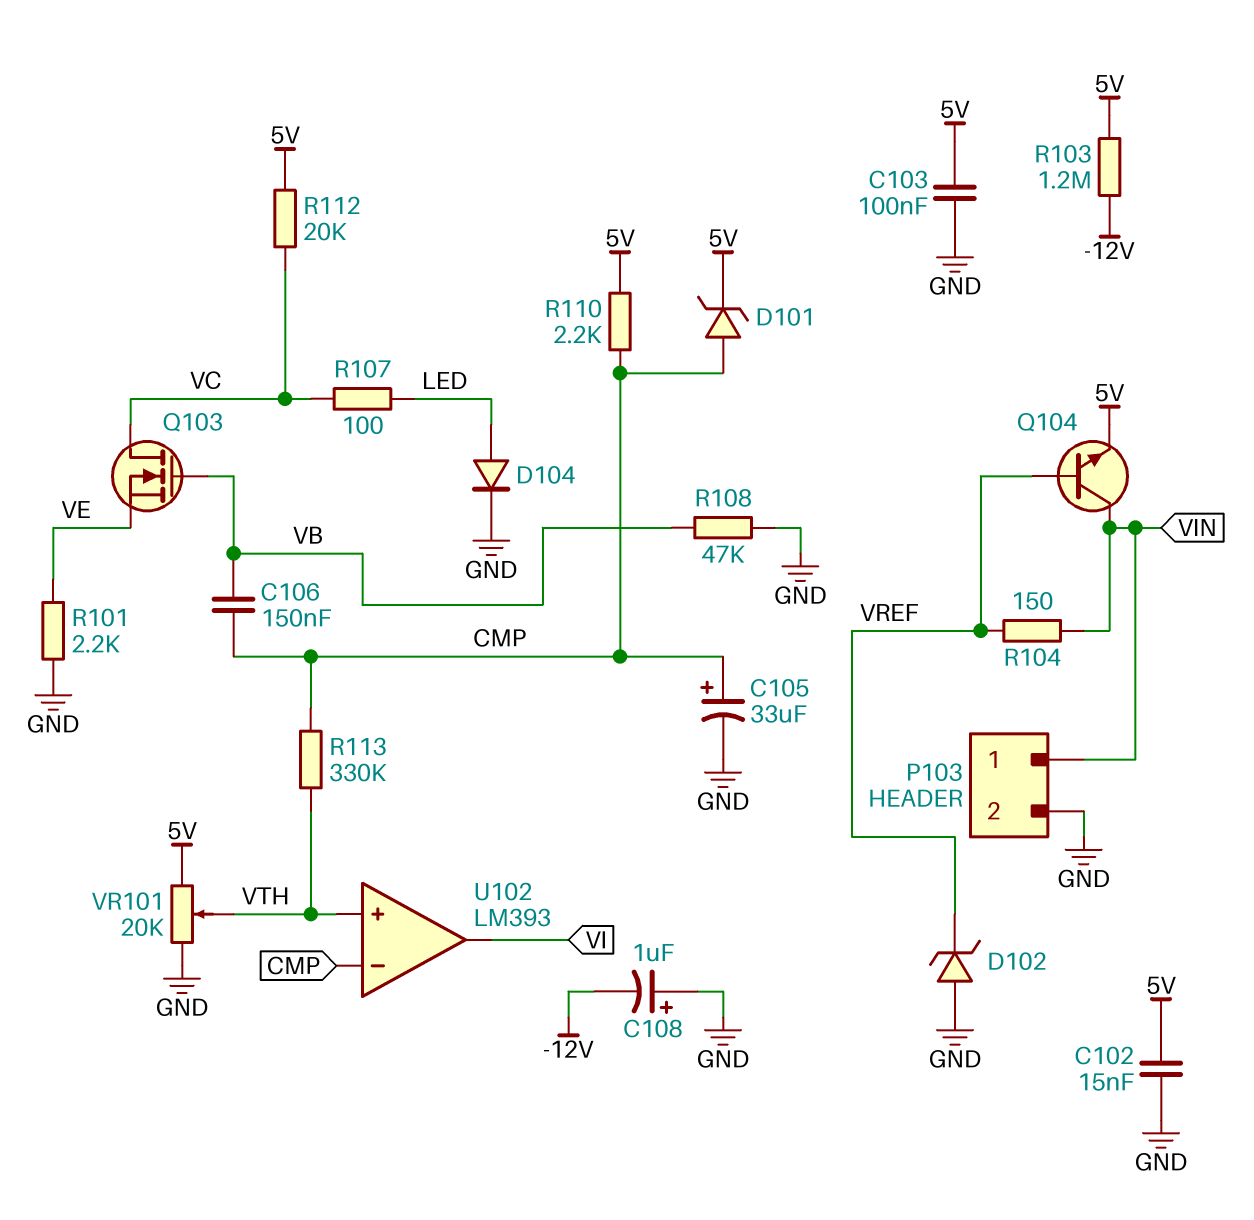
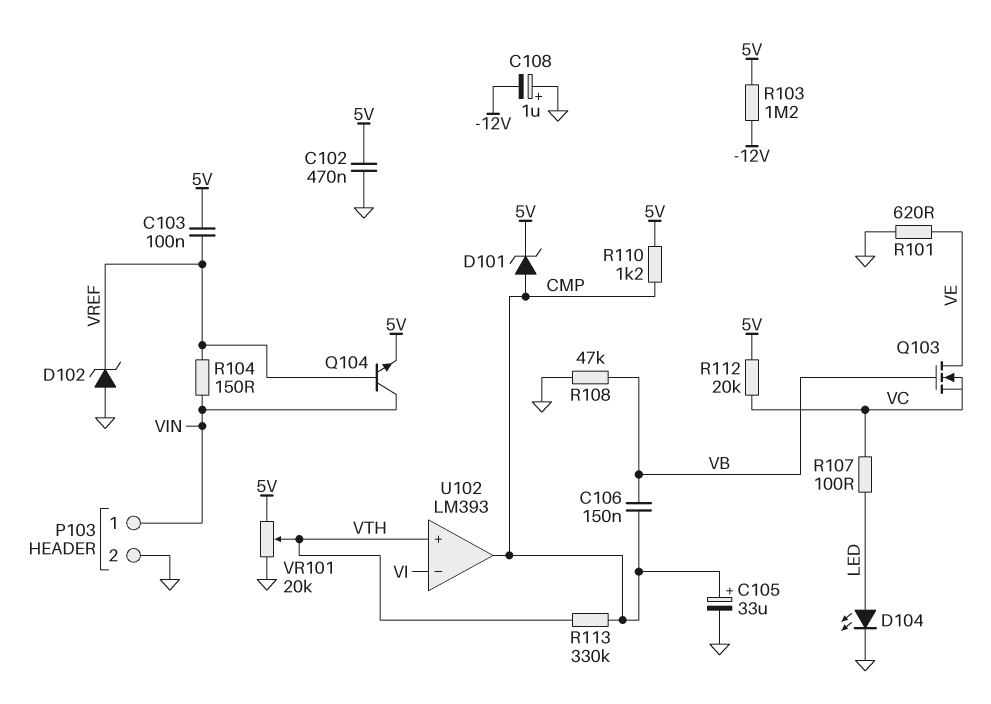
C102: 15nF (5V, GND) -> 470nF (5V, GND)
C103: 100nF (5V, GND) -> 100nF (5V, VREF)
D104: diode (A LED, K GND) -> LED (A LED, K GND)
Q103: NMOS (G VB, D VC, S VE) -> NMOS (G VB, D VE, S VC)
R101: 2.2k (GND, VE) -> 620 (GND, VE)
R110: 2.2k (5V, CMP) -> 1.2k (5V, CMP)
U102 pin in-: CMP -> VI
U102 pin out: VI -> CMP

